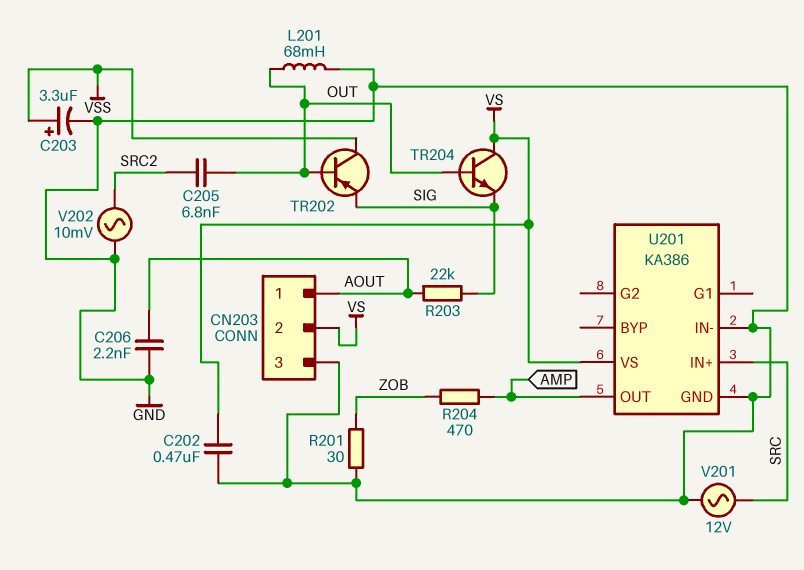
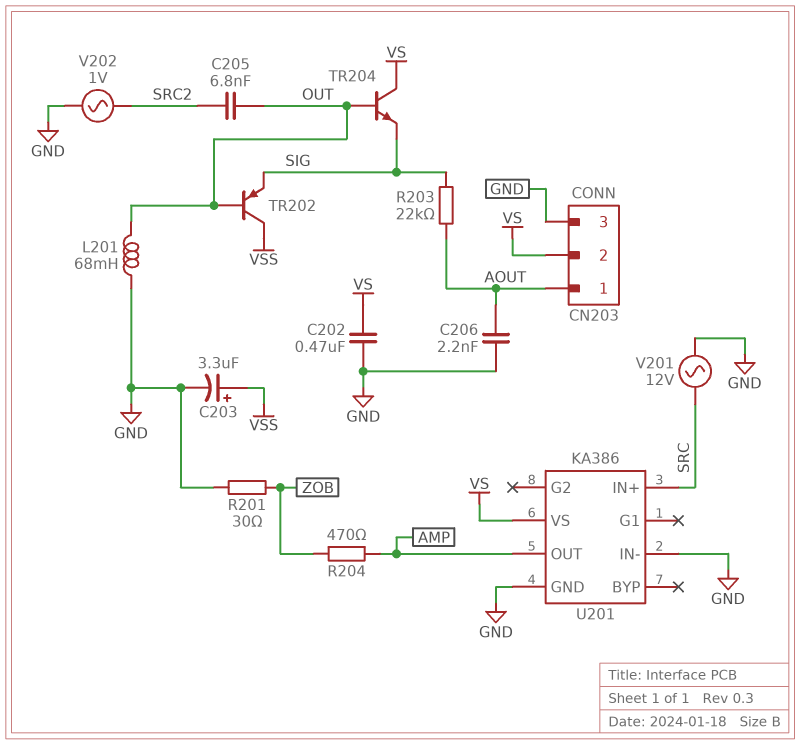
V202: AC 10mV (GND, SRC2) -> AC 1V (GND, SRC2)

